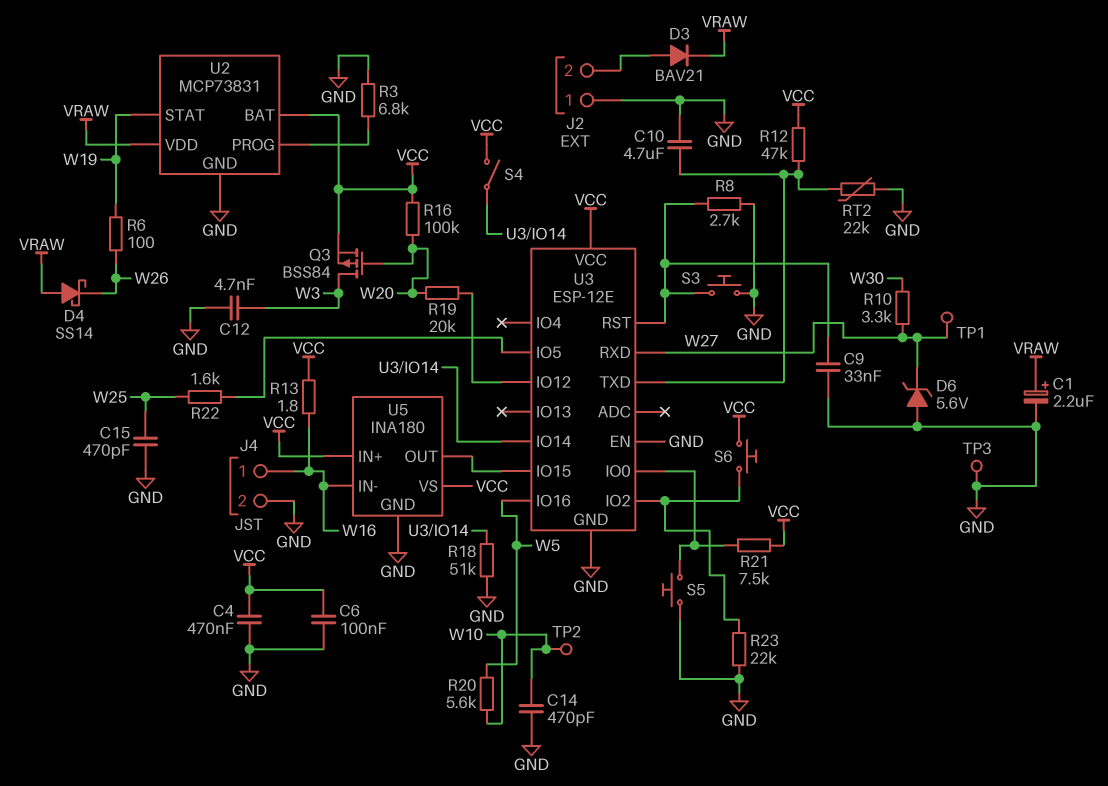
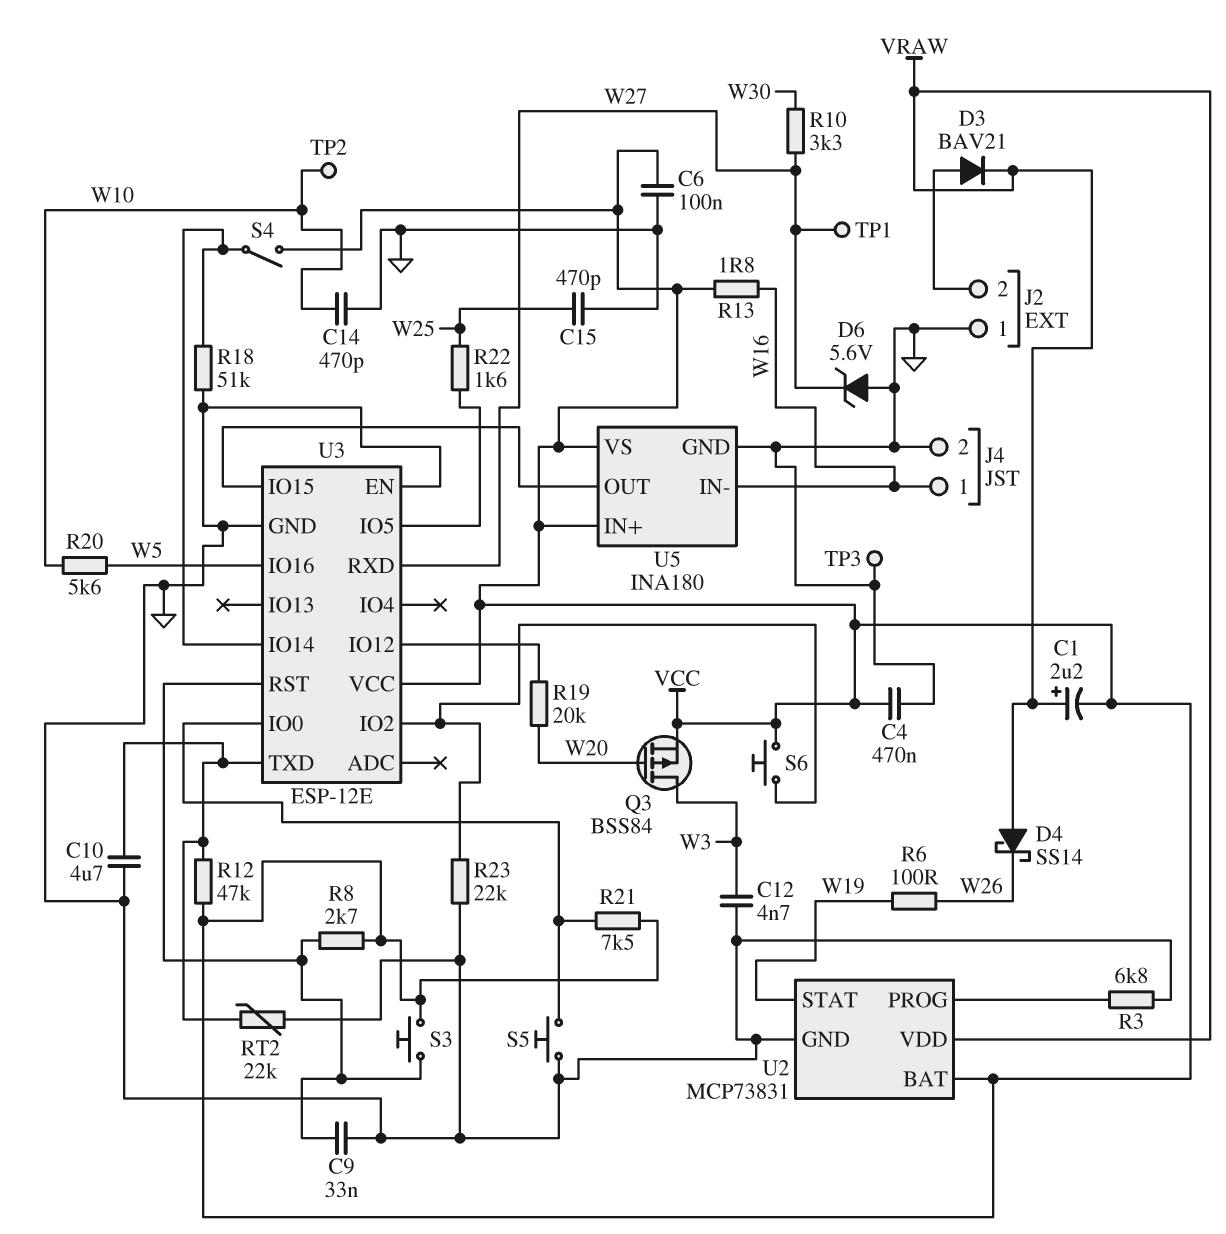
C1: 2.2uF (plus VRAW, minus GND) -> 2.2uF (plus VRAW, minus VCC)
R8: 2.7k (GND, U3/RST) -> 2.7k (U3/RST, VCC)
R16: 100k (VCC, W20) -> none
S3: button (GND, U3/RST) -> button (U3/RST, VCC)

